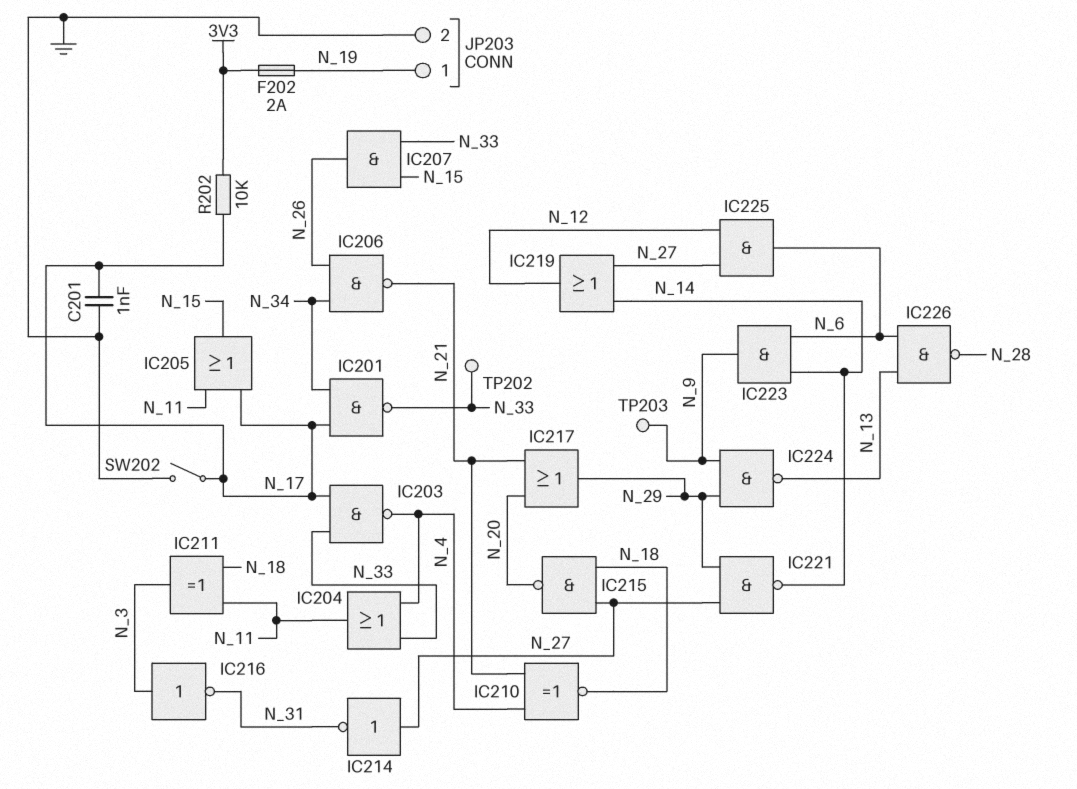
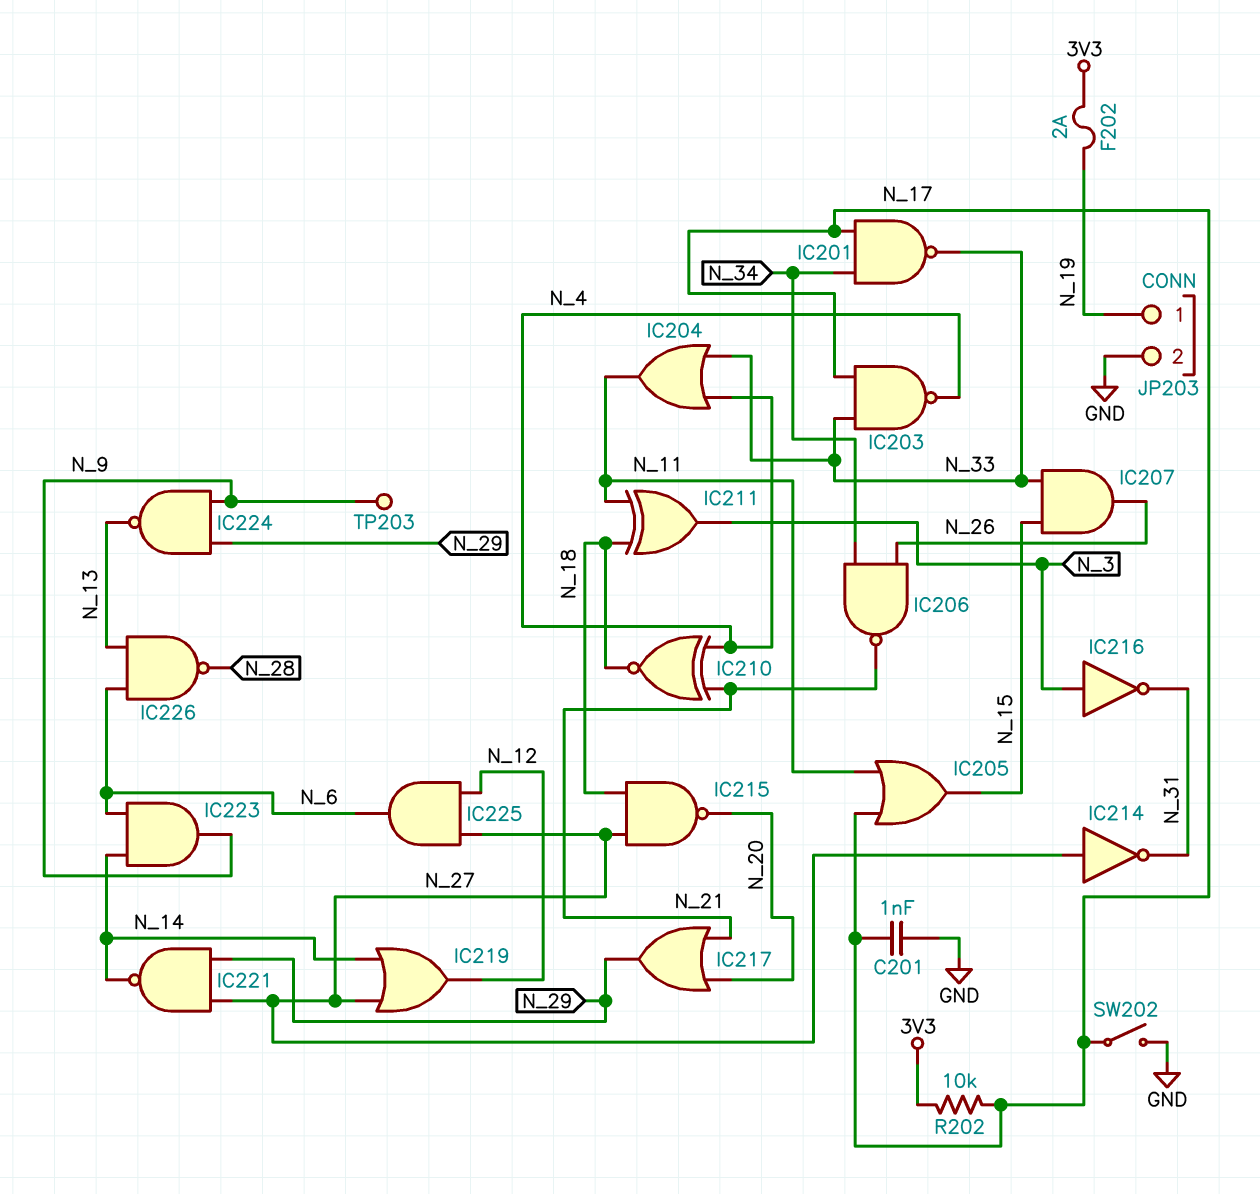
TP202: test point (N_33) -> none

